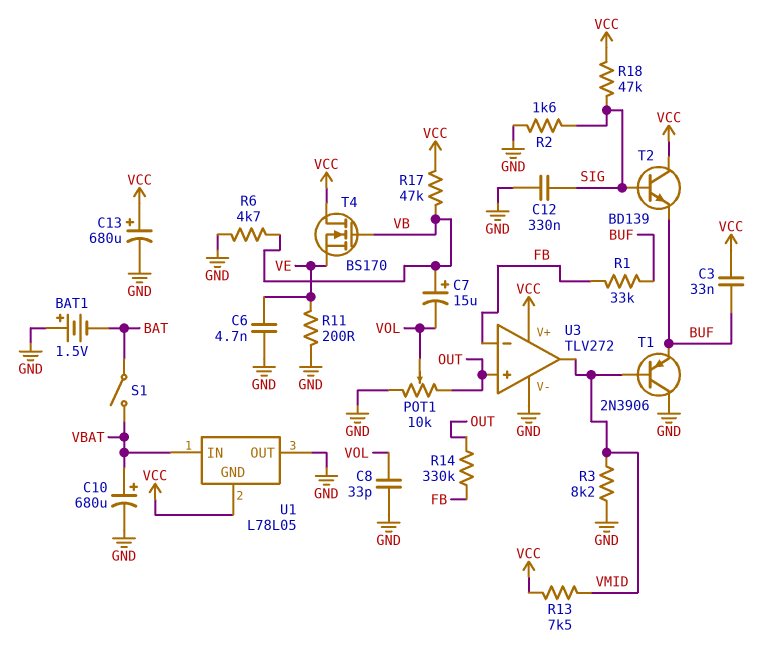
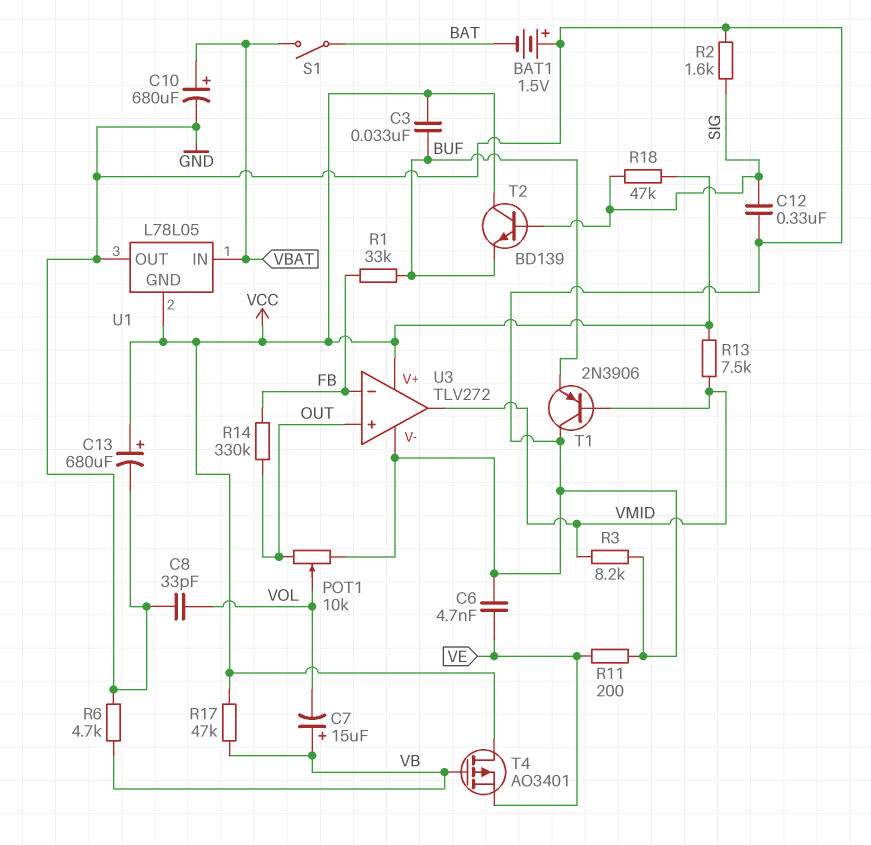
T4: NMOS BS170 (G VB, D VCC, S VE) -> PMOS AO3401 (G VB, D VCC, S VE)

